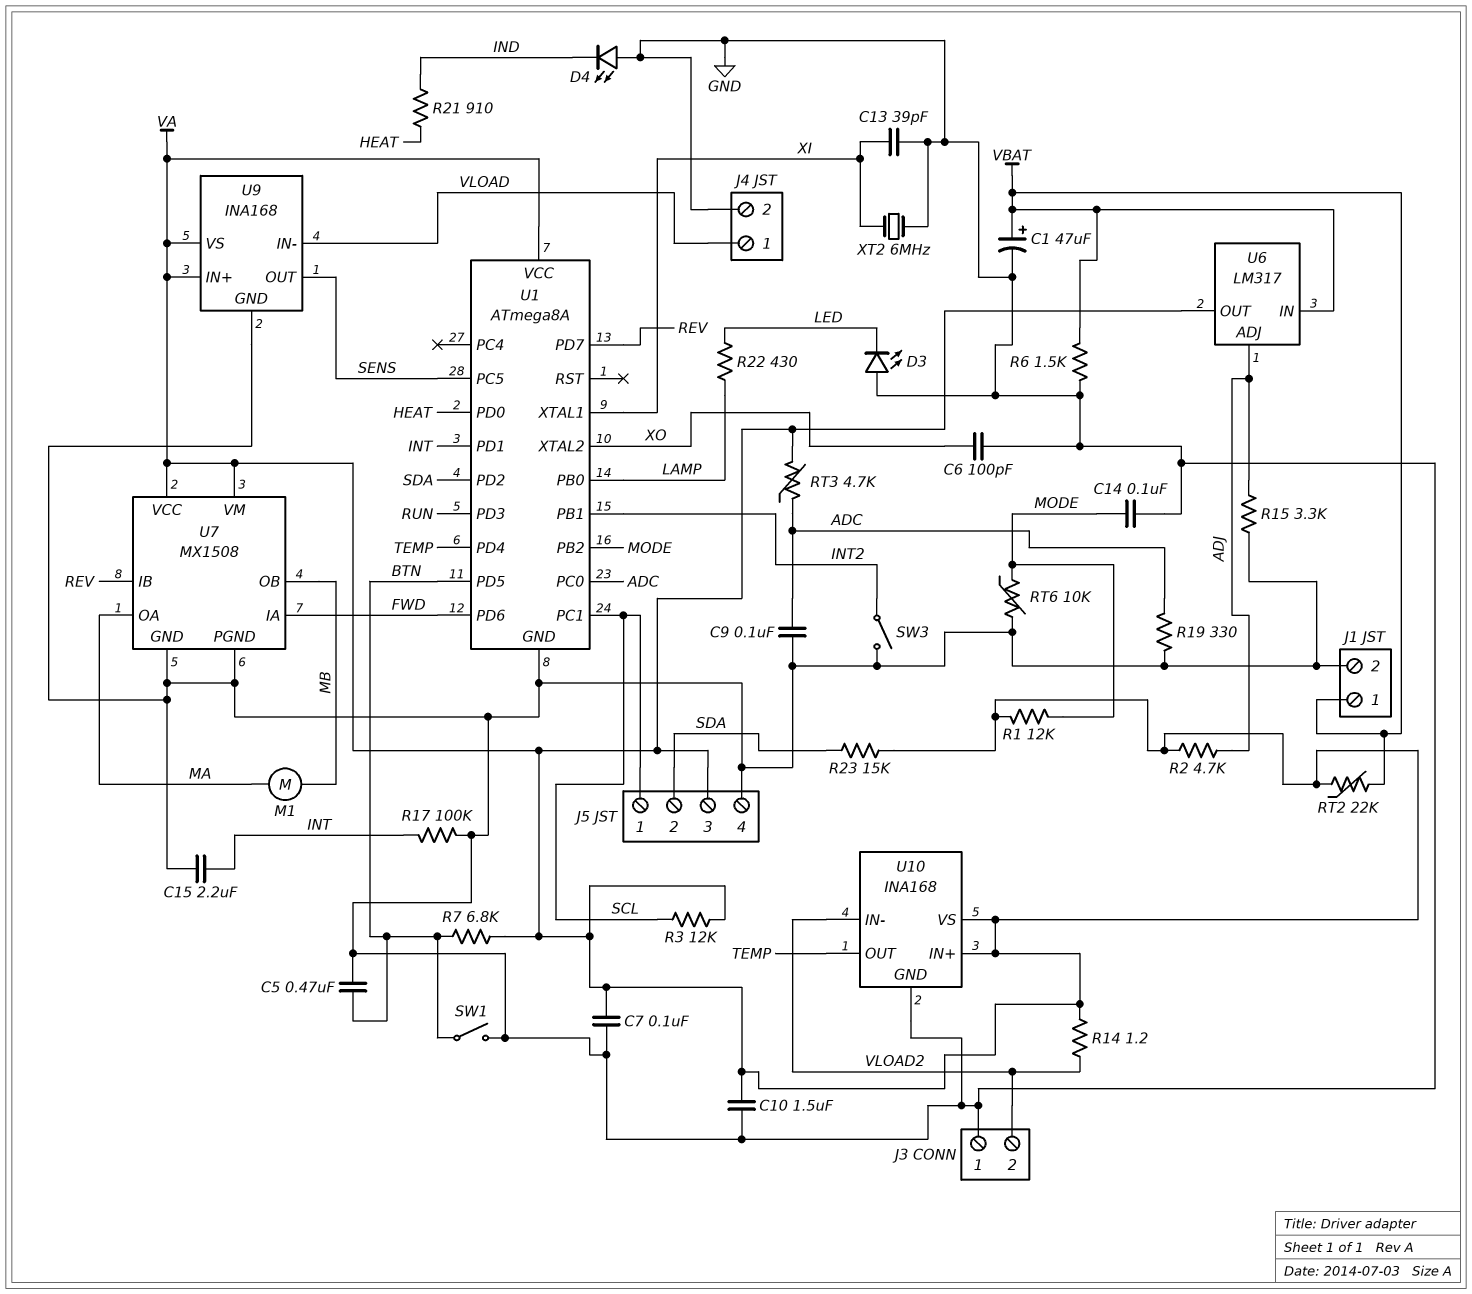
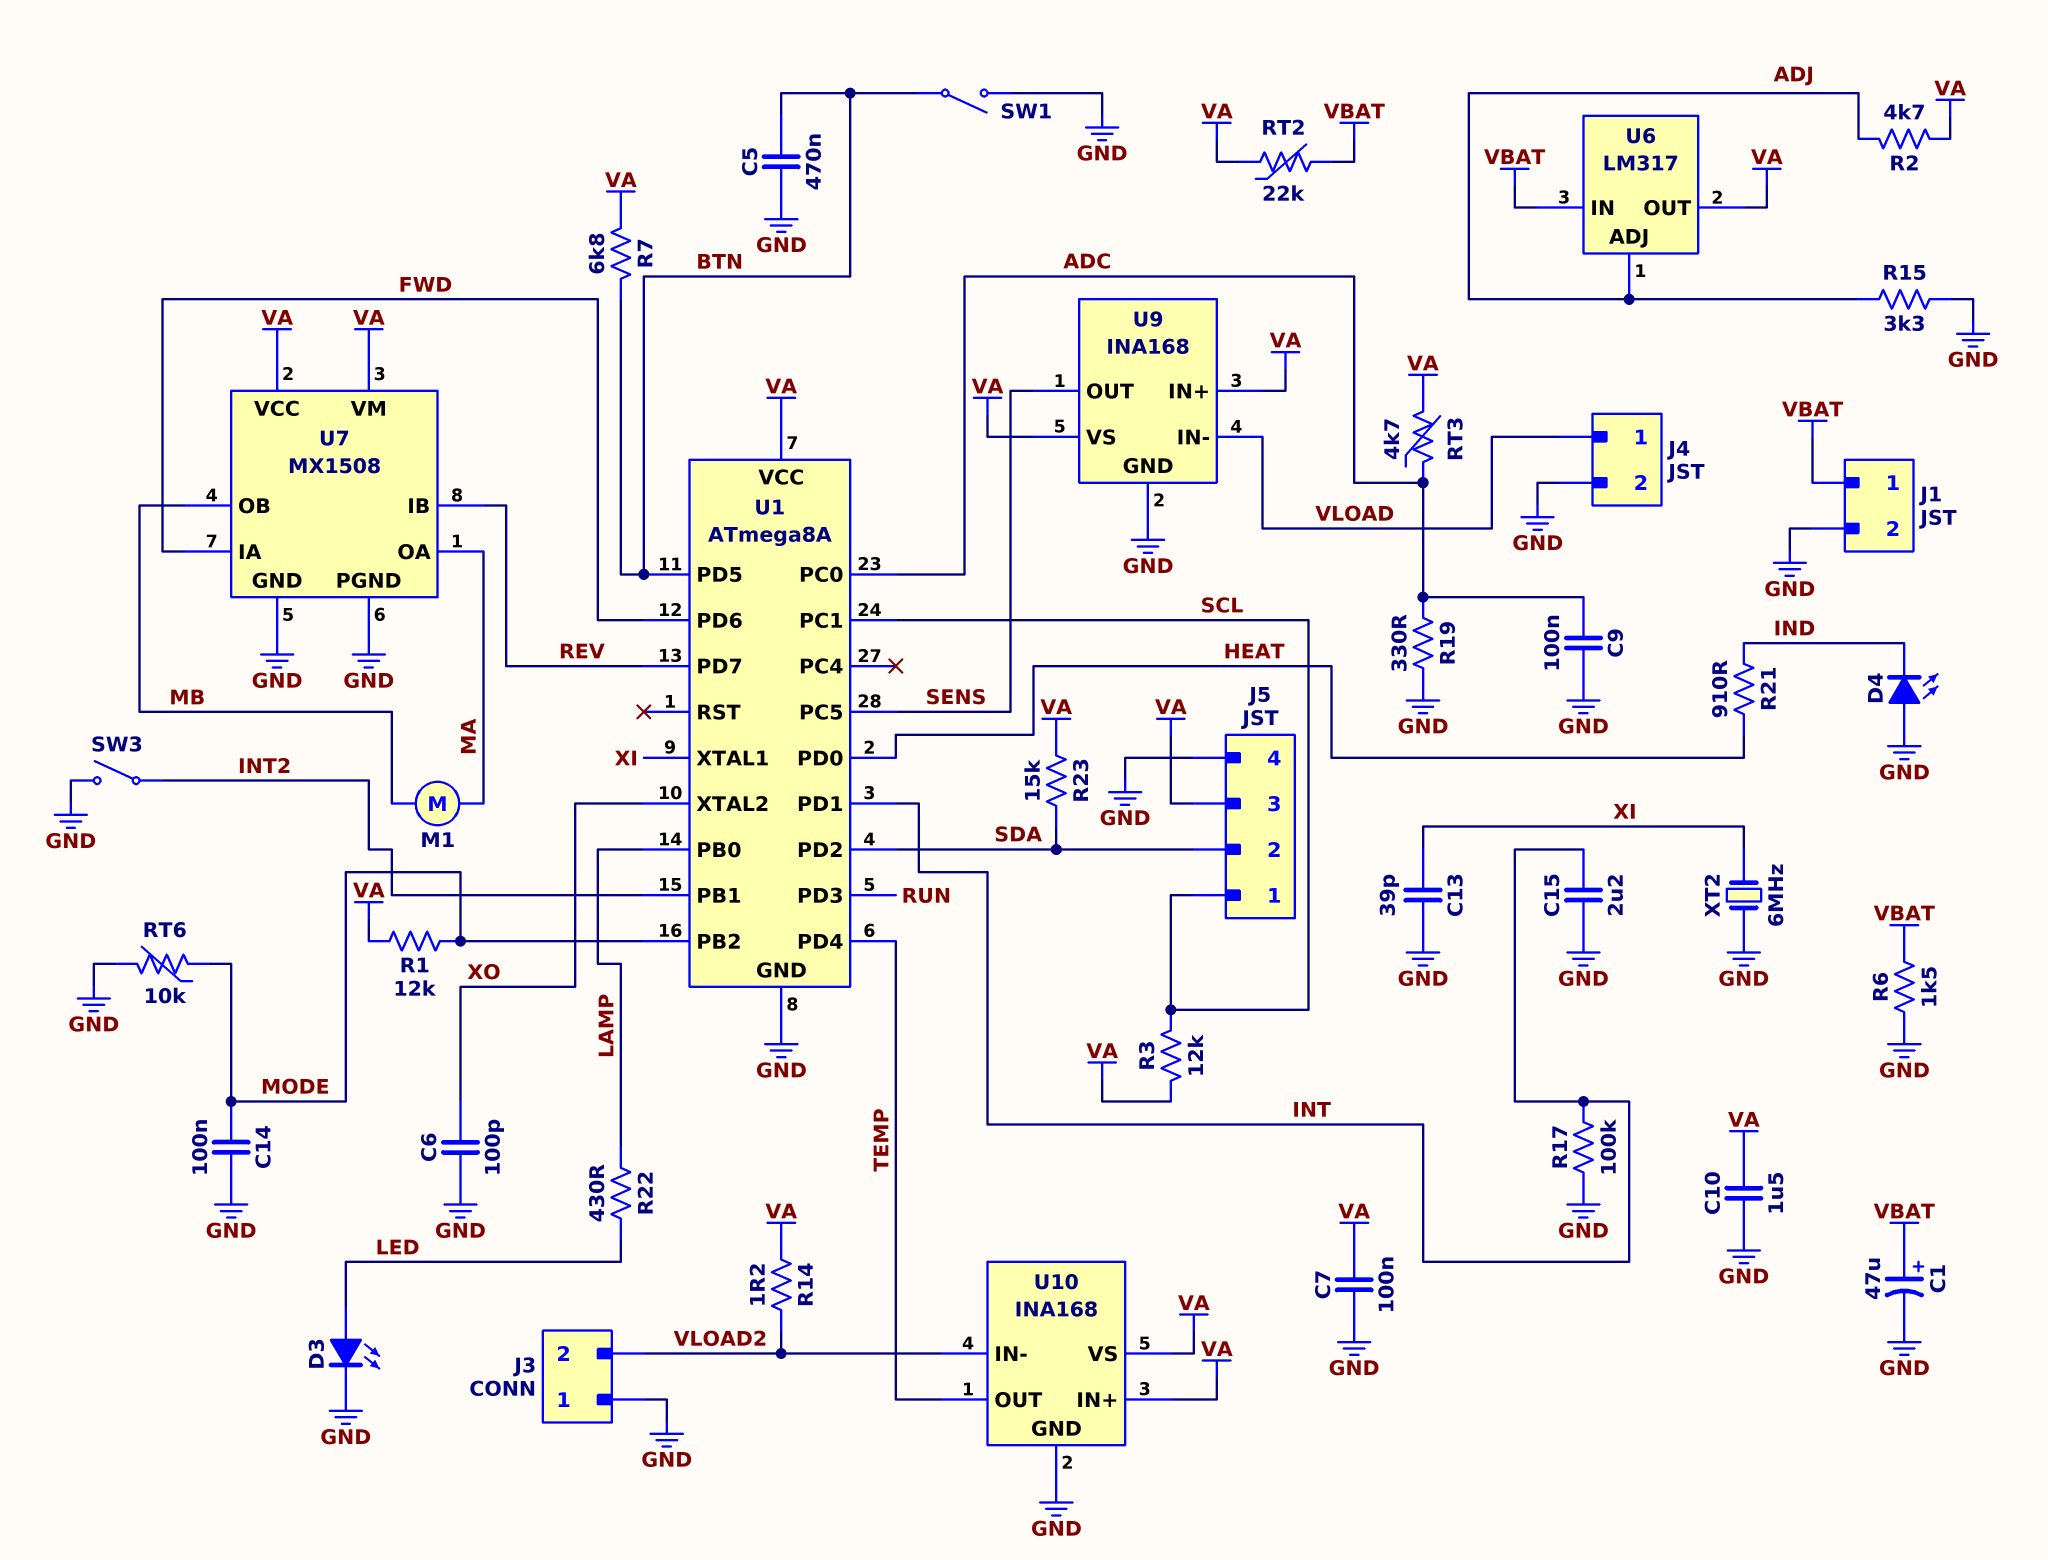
D3: LED (A GND, K LED) -> LED (A LED, K GND)

